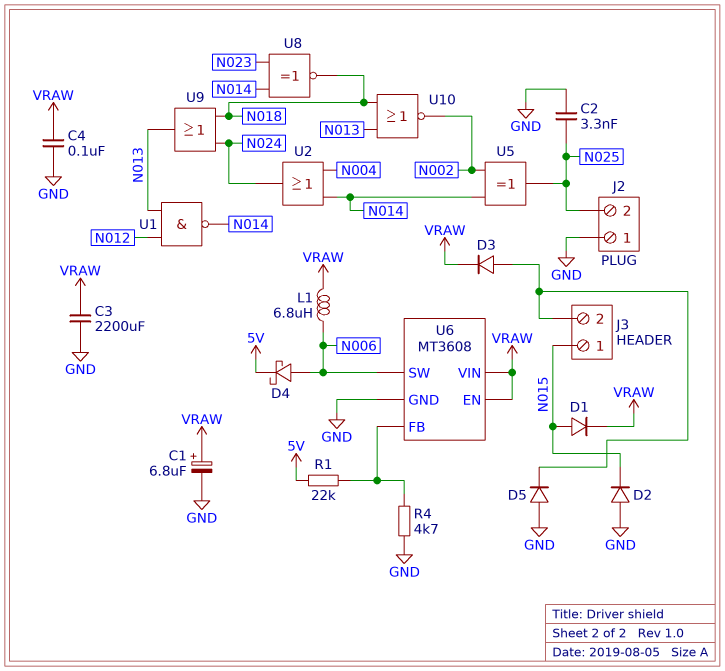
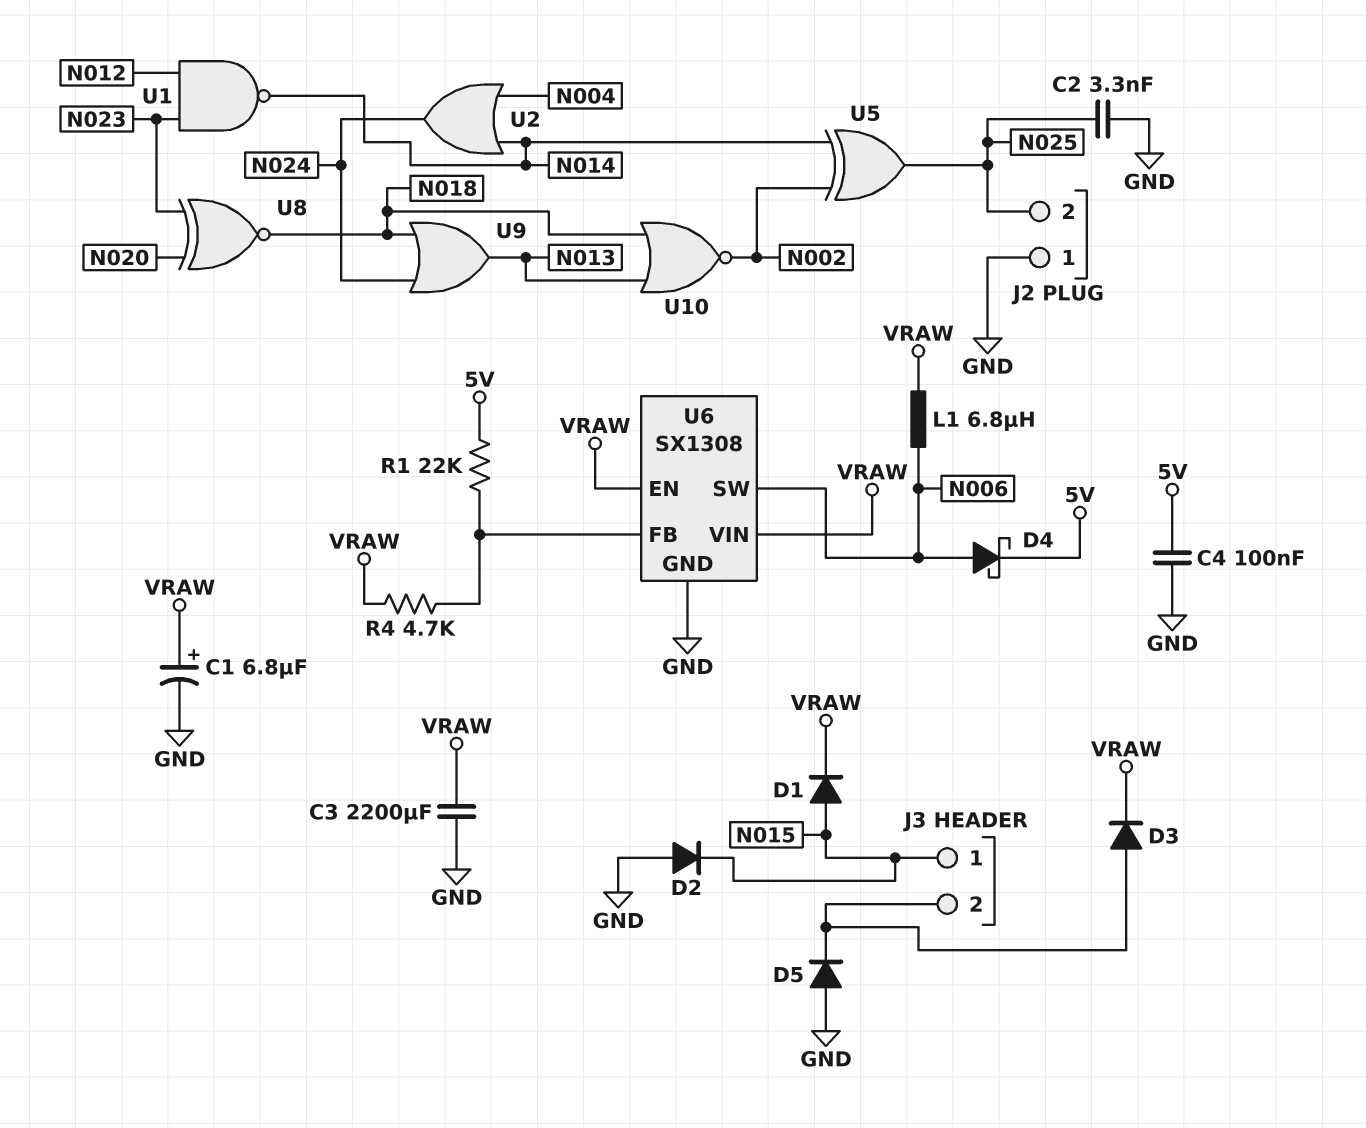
C4: 100nF (GND, VRAW) -> 100nF (5V, GND)
R4: 4.7k (GND, U6/FB) -> 4.7k (U6/FB, VRAW)
U1: NAND (in N012, in N013, out N014) -> NAND (in N012, in N023, out N014)
U6: MT3608 -> SX1308
U8: XNOR (in N014, in N023, out N018) -> XNOR (in N020, in N023, out N018)

